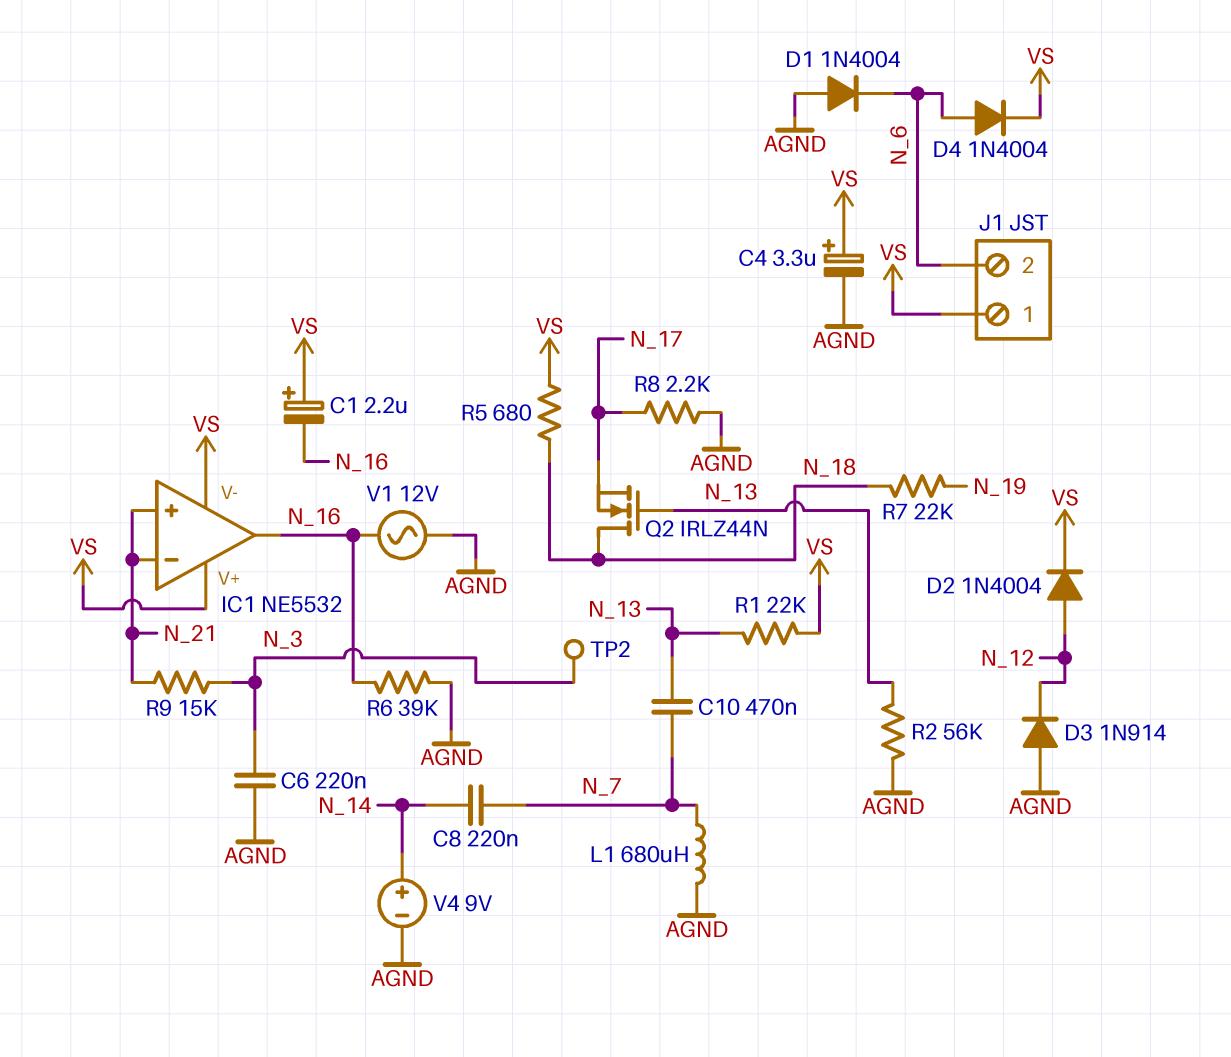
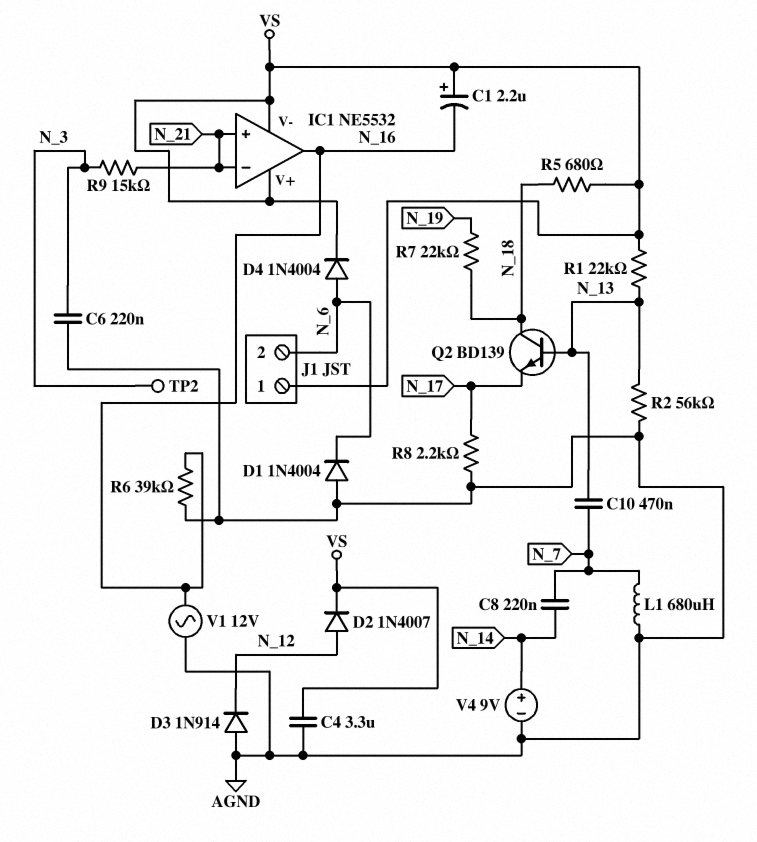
C4: 3.3uF (plus VS, minus AGND) -> 3.3uF (AGND, VS)
D2: diode 1N4004 (A N_12, K VS) -> diode 1N4007 (A N_12, K VS)
Q2: NMOS IRLZ44N (G N_13, D N_18, S N_17) -> NPN BD139 (B N_13, C N_18, E N_17)

